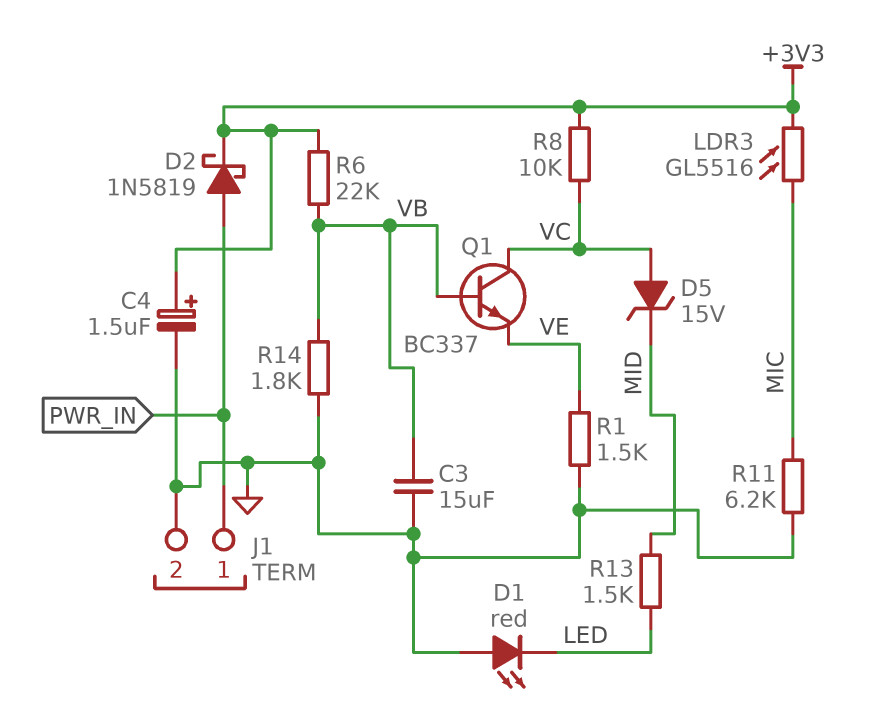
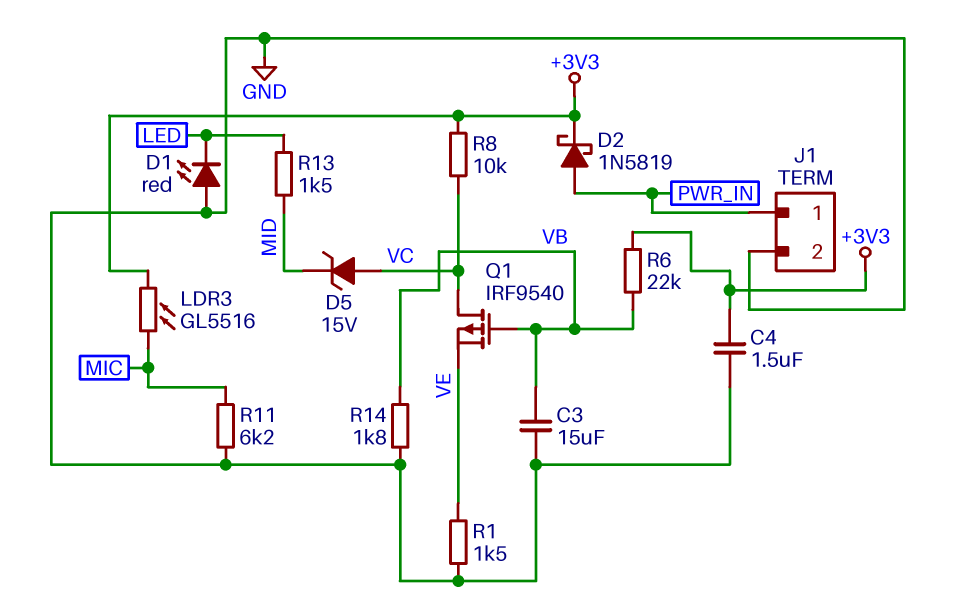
C4: 1.5uF (plus +3V3, minus GND) -> 1.5uF (+3V3, GND)
Q1: NPN BC337 (B VB, C VC, E VE) -> PMOS IRF9540 (G VB, D VC, S VE)

